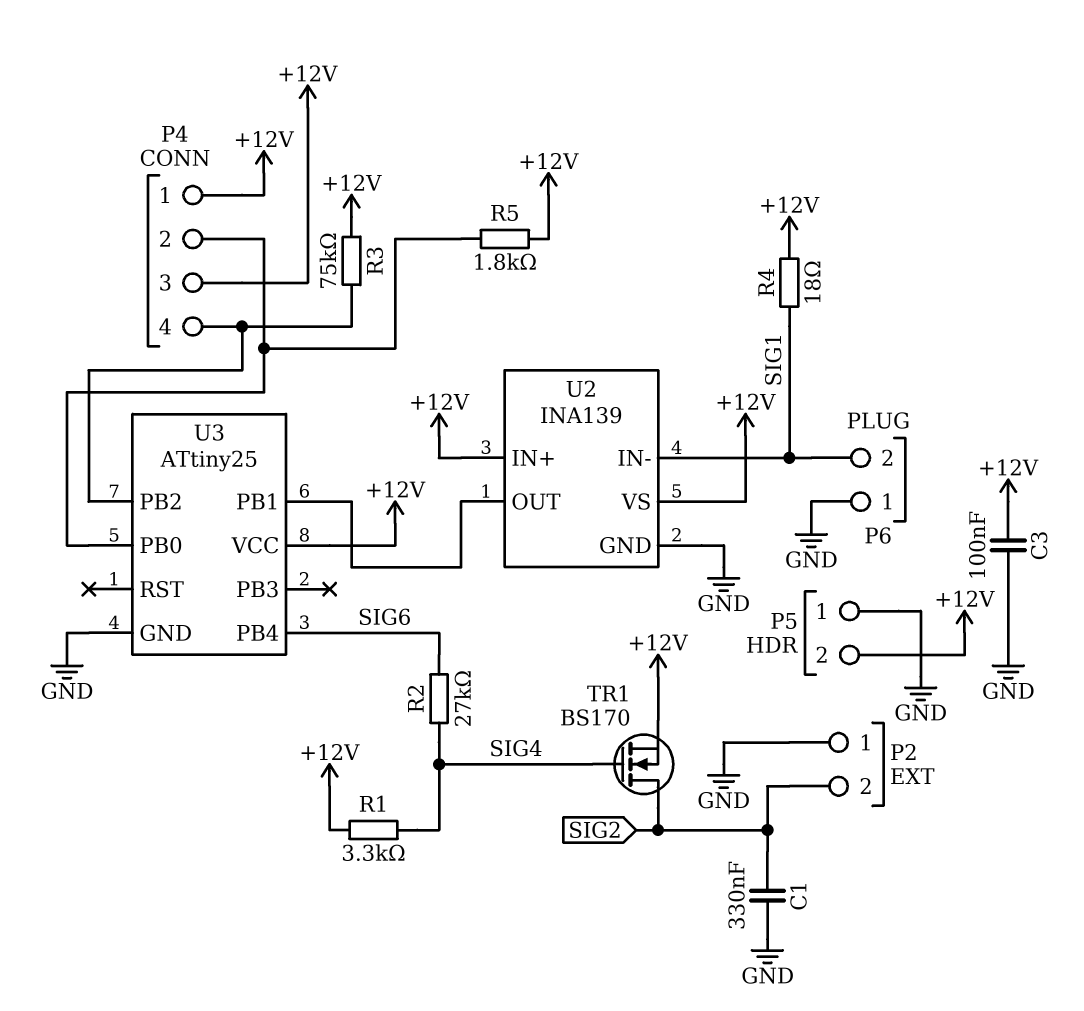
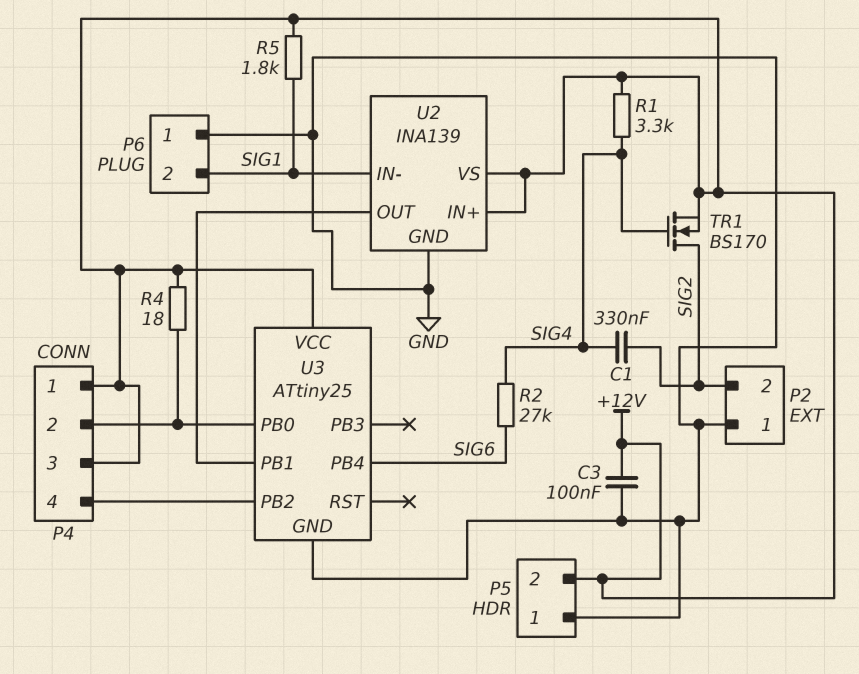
C1: 330nF (GND, SIG2) -> 330nF (SIG2, SIG4)
R3: 75k (+12V, P4/4) -> none
R4: 18 (+12V, SIG1) -> 18 (+12V, P4/2)
R5: 1.8k (+12V, P4/2) -> 1.8k (+12V, SIG1)

